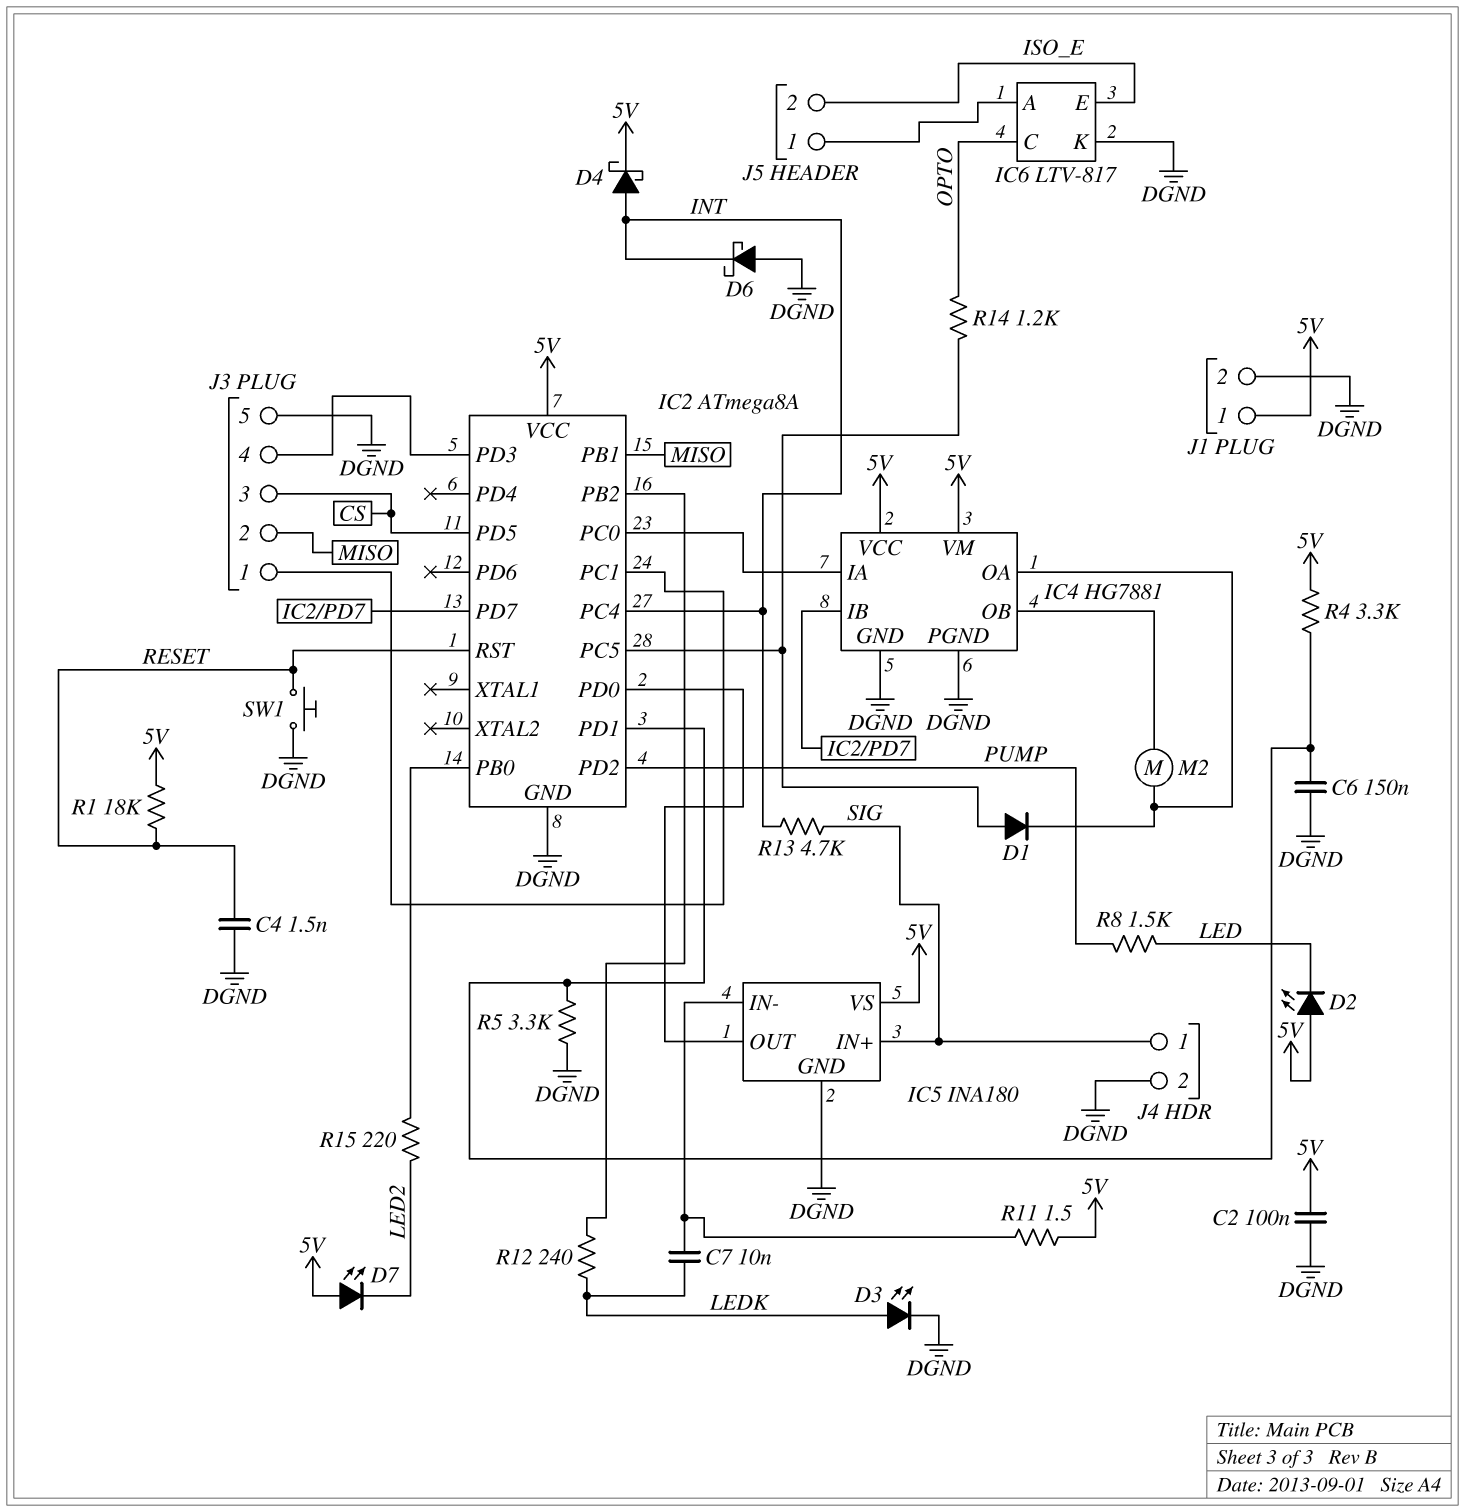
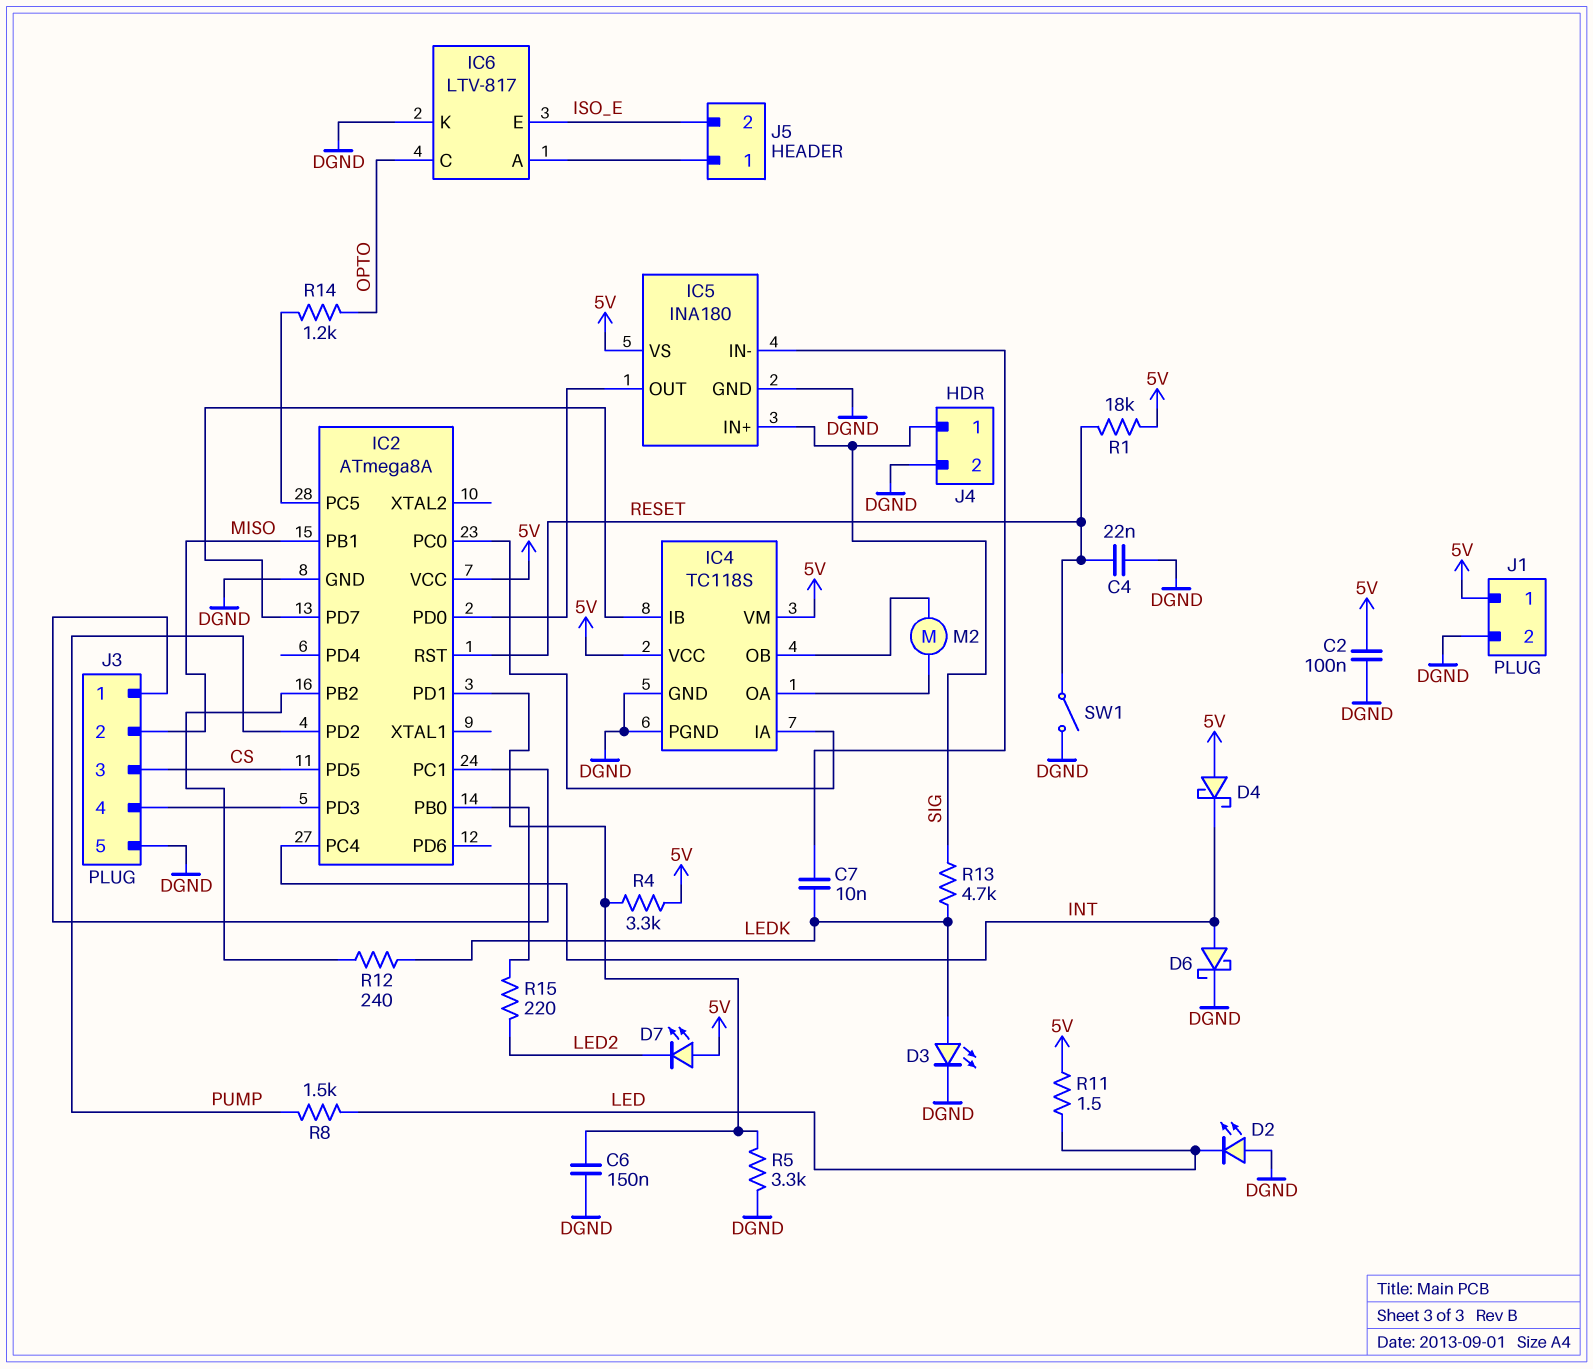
C4: 1.5nF (DGND, RESET) -> 22nF (DGND, RESET)
D1: diode (A IC2/PC5, K IC4/OA) -> none
D2: LED (A 5V, K LED) -> LED (A DGND, K LED)
D4: schottky (A INT, K 5V) -> schottky (A 5V, K INT)
D6: schottky (A DGND, K INT) -> schottky (A INT, K DGND)
IC4: HG7881 -> TC118S
R11: 1.5 (5V, IC5/IN-) -> 1.5 (5V, LED)
R13: 4.7k (INT, SIG) -> 4.7k (LEDK, SIG)
SW1: button (DGND, RESET) -> switch (DGND, RESET)

